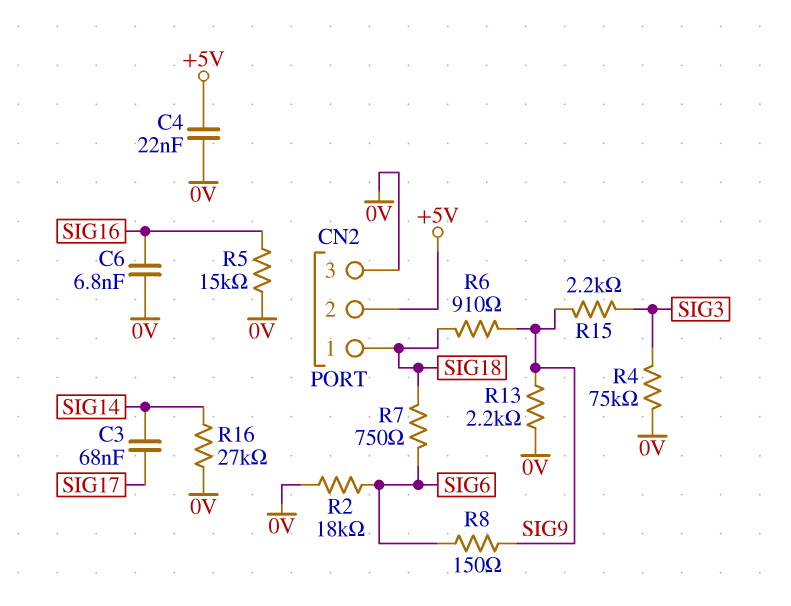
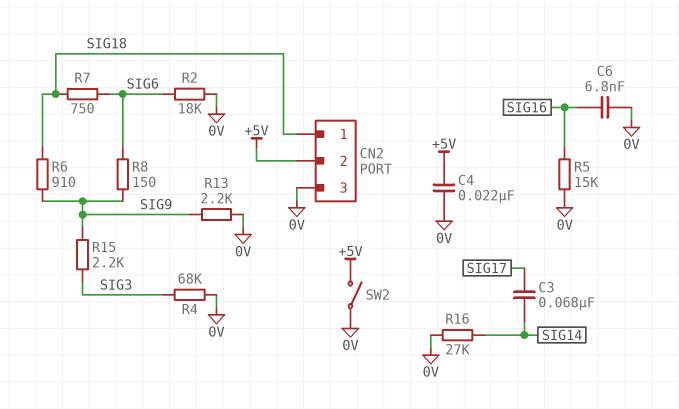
R4: 75k (0V, SIG3) -> 68k (0V, SIG3)
SW2: none -> switch (+5V, 0V)

